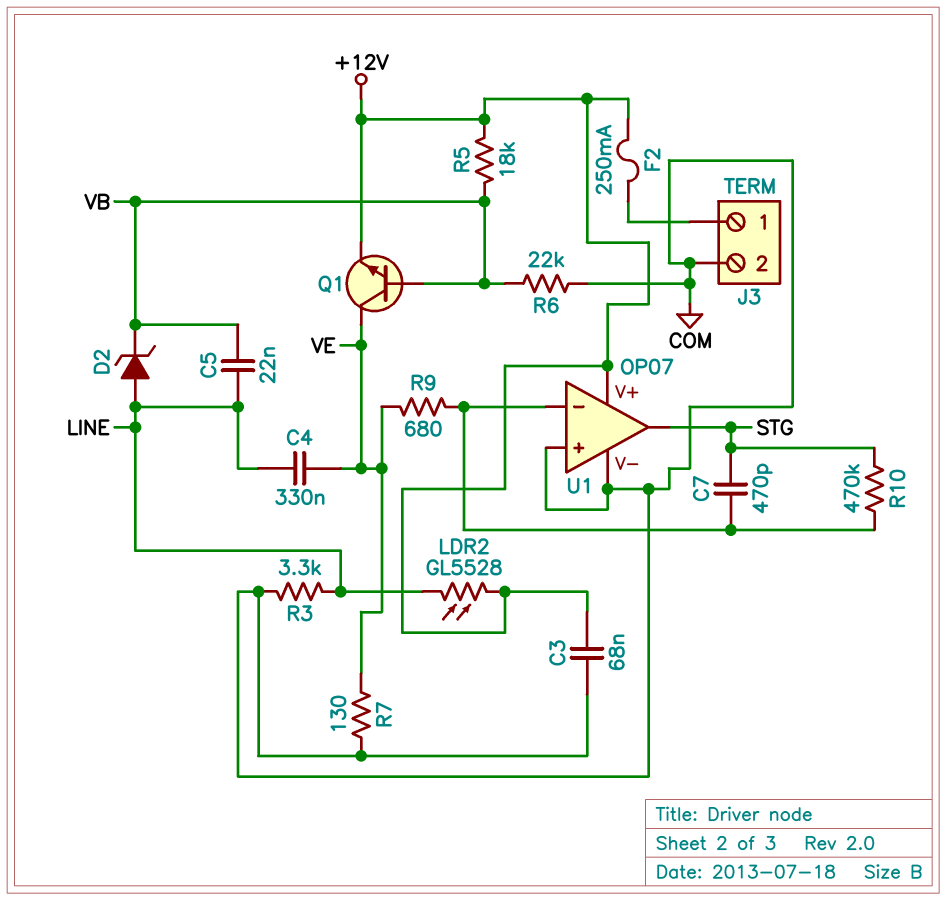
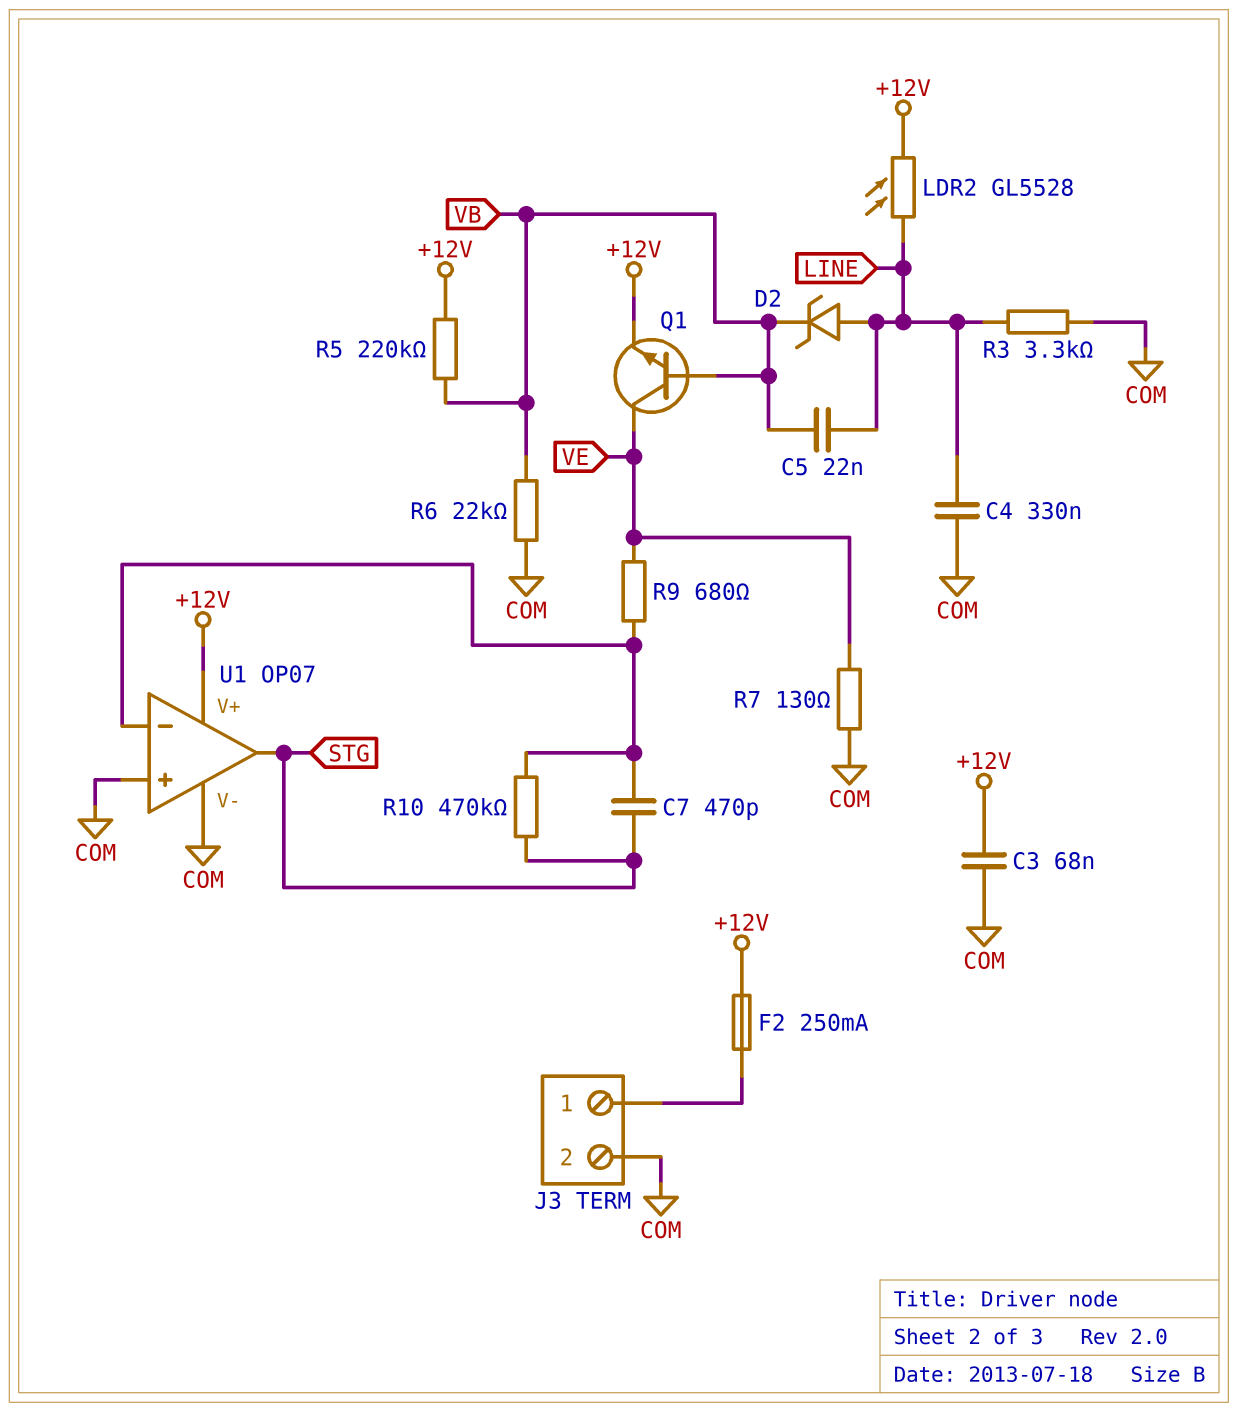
C4: 330nF (LINE, VE) -> 330nF (COM, LINE)
R5: 18k (+12V, VB) -> 220k (+12V, VB)

